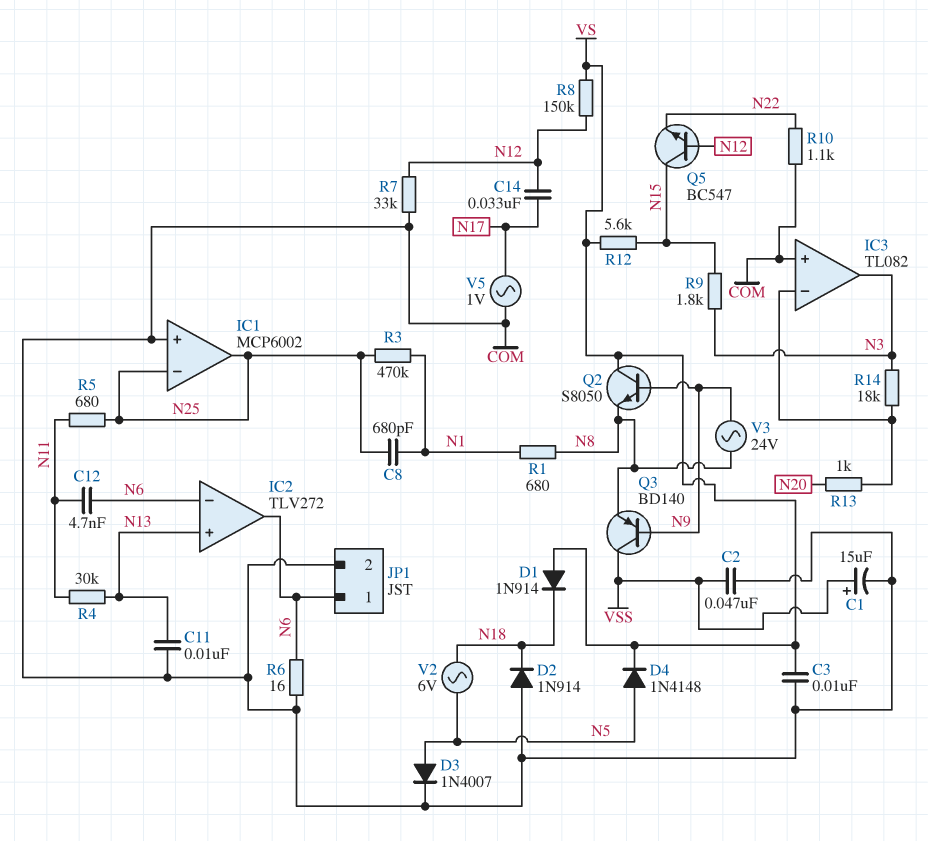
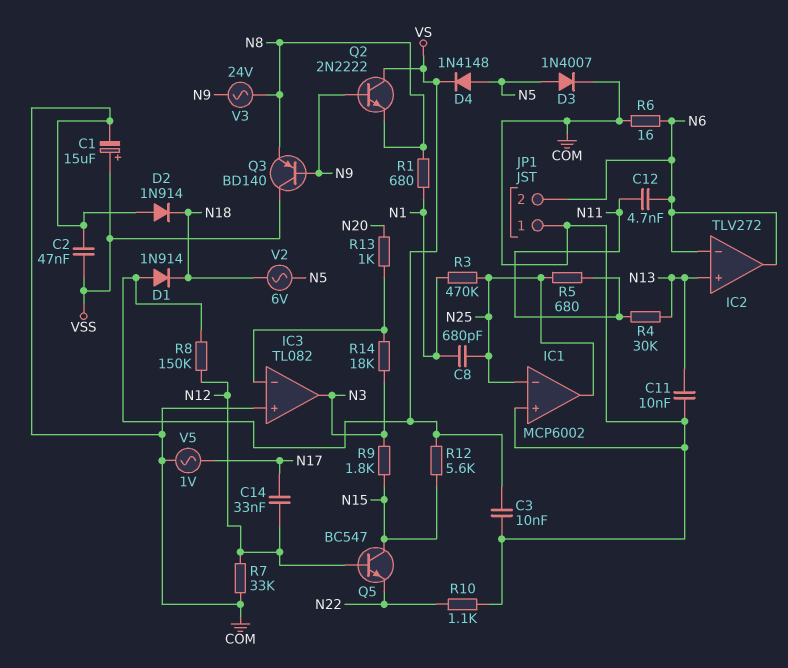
JP1 pin 1: N6 -> COM
JP1 pin 2: COM -> N6
Q2: NPN S8050 (B N9, C VS, E N8) -> NPN 2N2222 (B N9, C VS, E N8)

